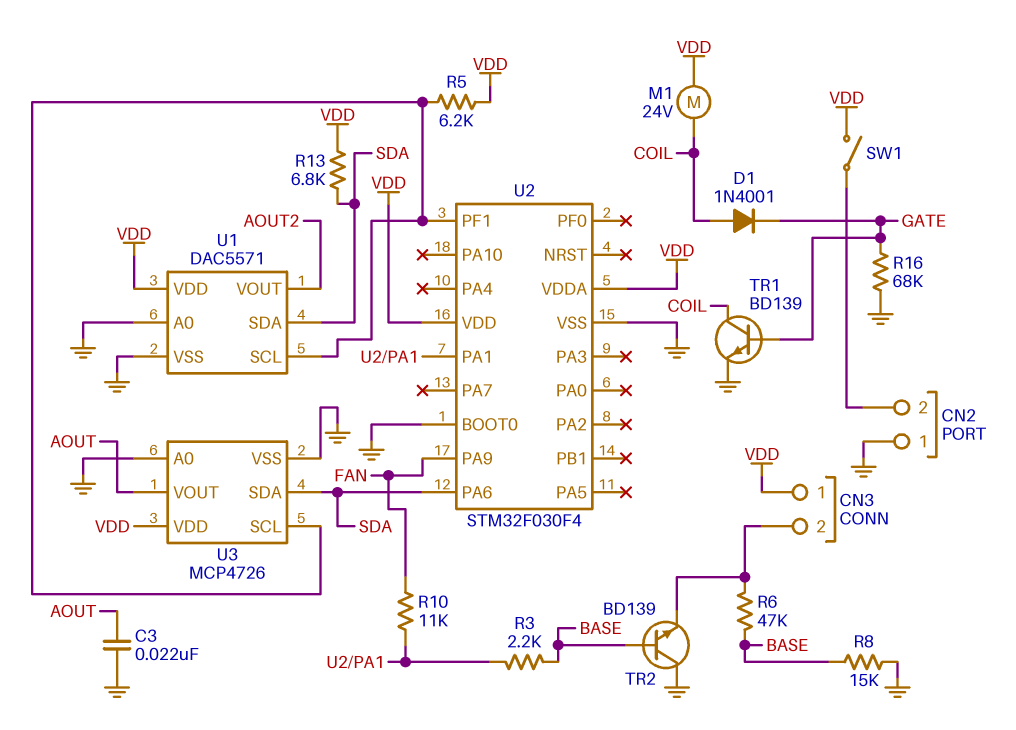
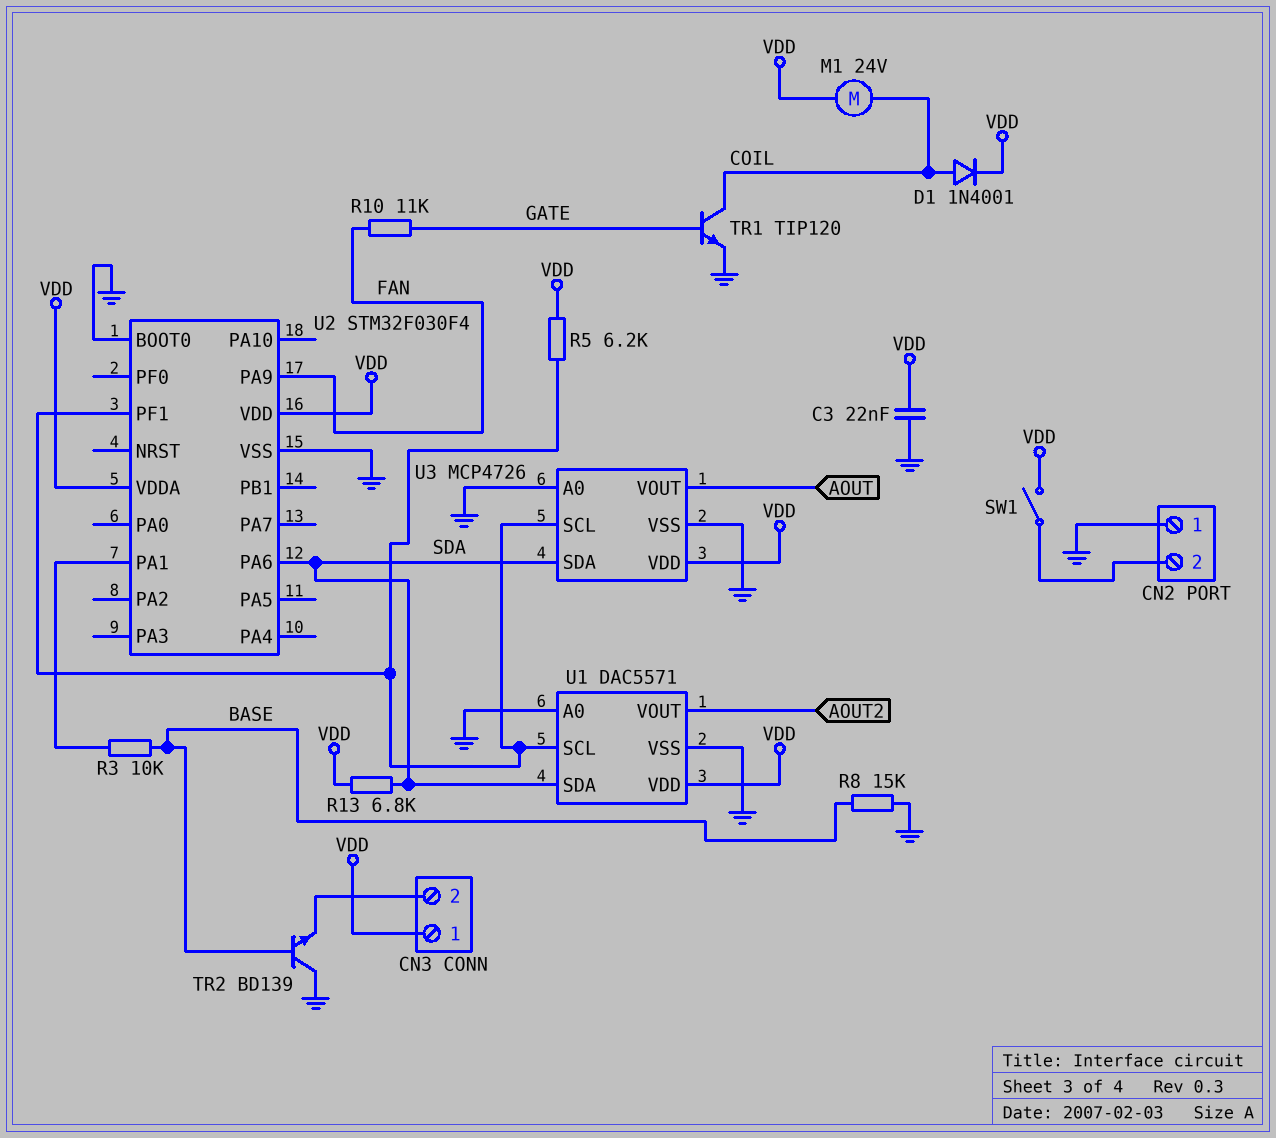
C3: 22nF (AOUT, GND) -> 22nF (GND, VDD)
D1: diode 1N4001 (A COIL, K GATE) -> diode 1N4001 (A COIL, K VDD)
R3: 2.2k (BASE, U2/PA1) -> 10k (BASE, U2/PA1)
R6: 47k (BASE, CN3/2) -> none
R10: 11k (FAN, U2/PA1) -> 11k (FAN, GATE)
R16: 68k (GATE, GND) -> none
TR1: NPN BD139 (B GATE, C COIL, E GND) -> NPN TIP120 (B GATE, C COIL, E GND)

